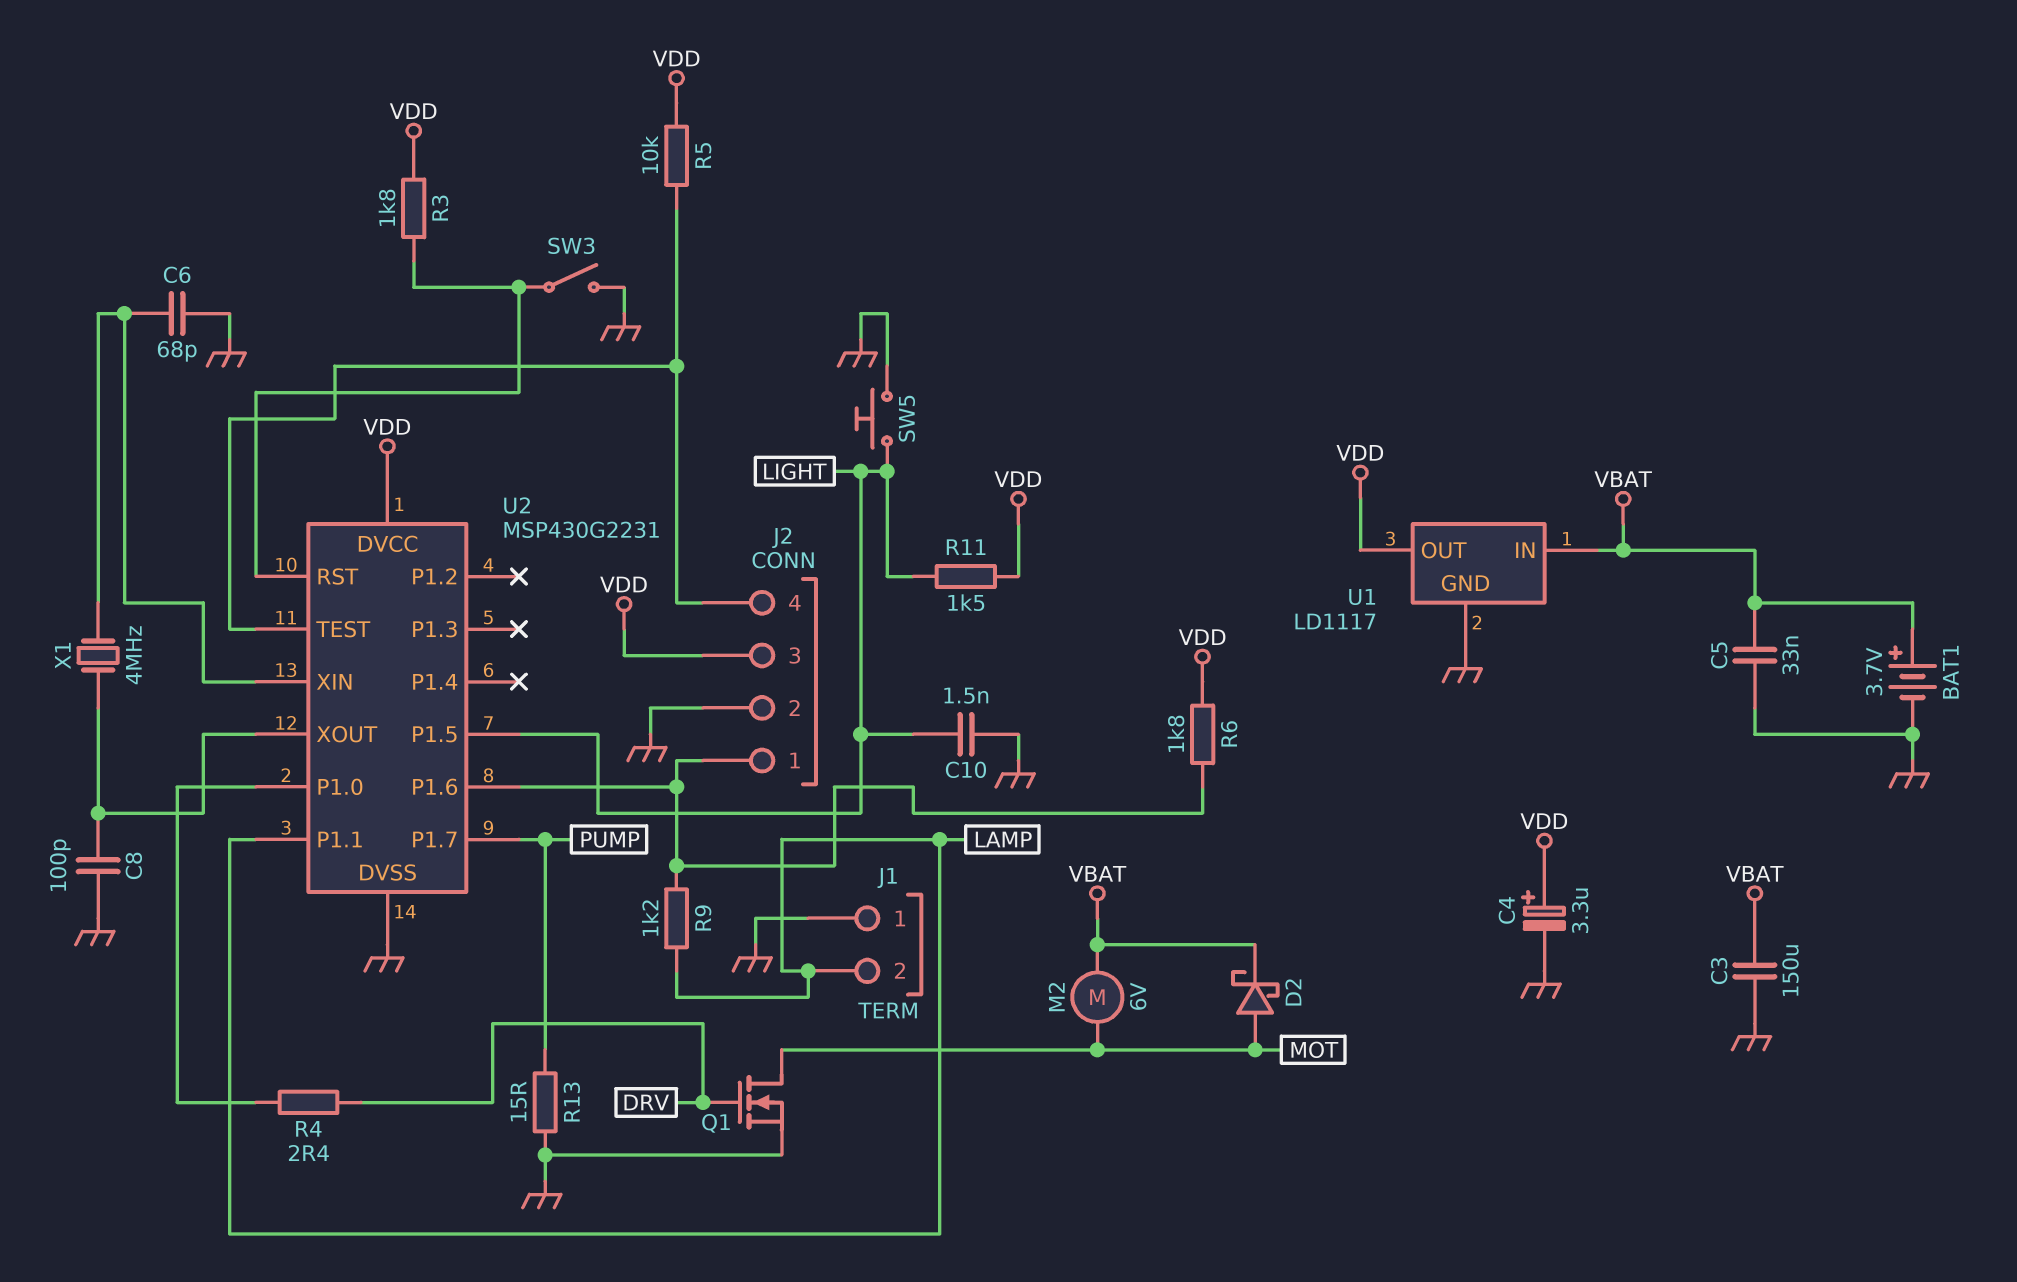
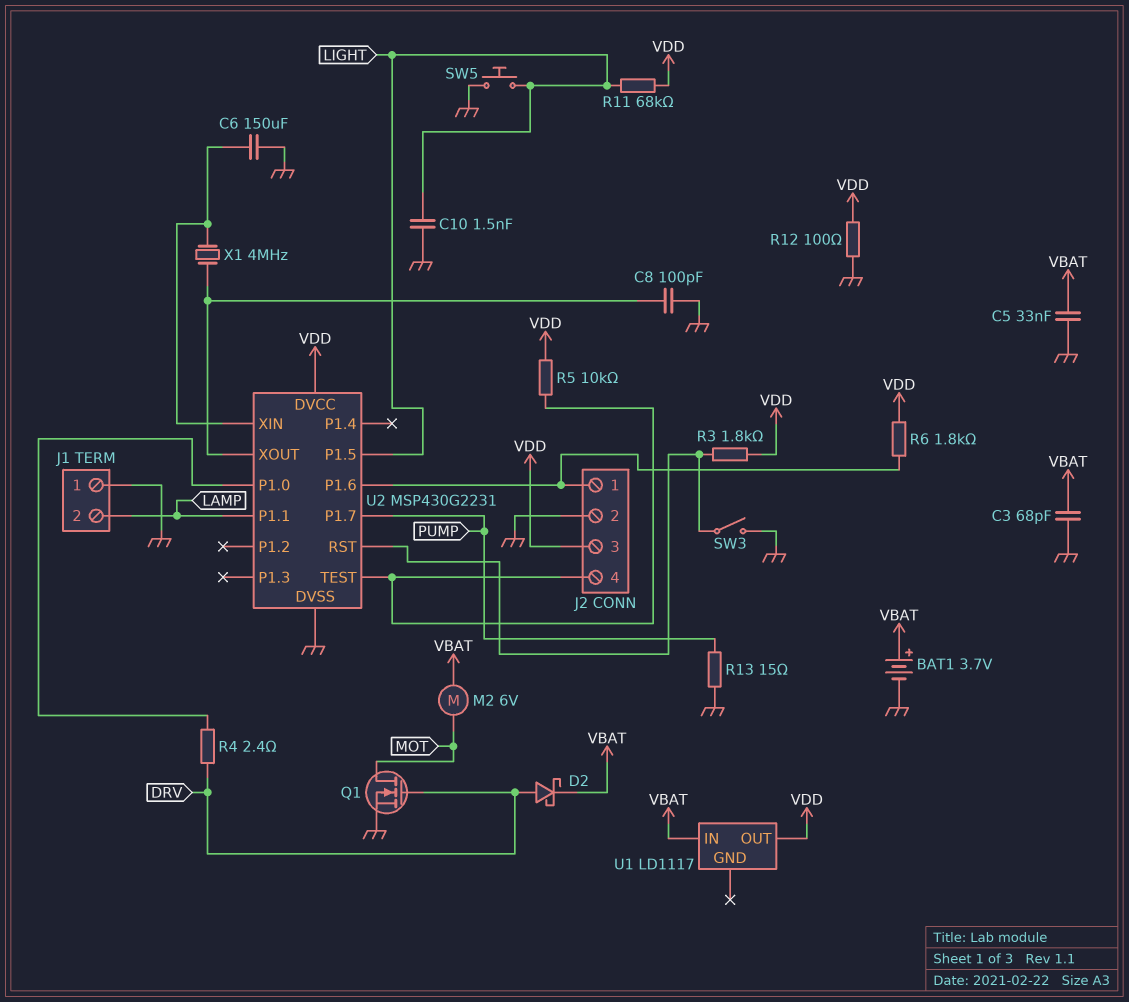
C3: 150uF (GND, VBAT) -> 68pF (GND, VBAT)
C4: 3.3uF (plus VDD, minus GND) -> none
C6: 68pF (GND, U2/XIN) -> 150uF (GND, U2/XIN)
D2: schottky (A MOT, K VBAT) -> schottky (A DRV, K VBAT)
R9: 1.2k (J2/1, LAMP) -> none
R11: 1.5k (LIGHT, VDD) -> 68k (LIGHT, VDD)
R12: none -> 100 (GND, VDD)
U1 pin GND: GND -> none

